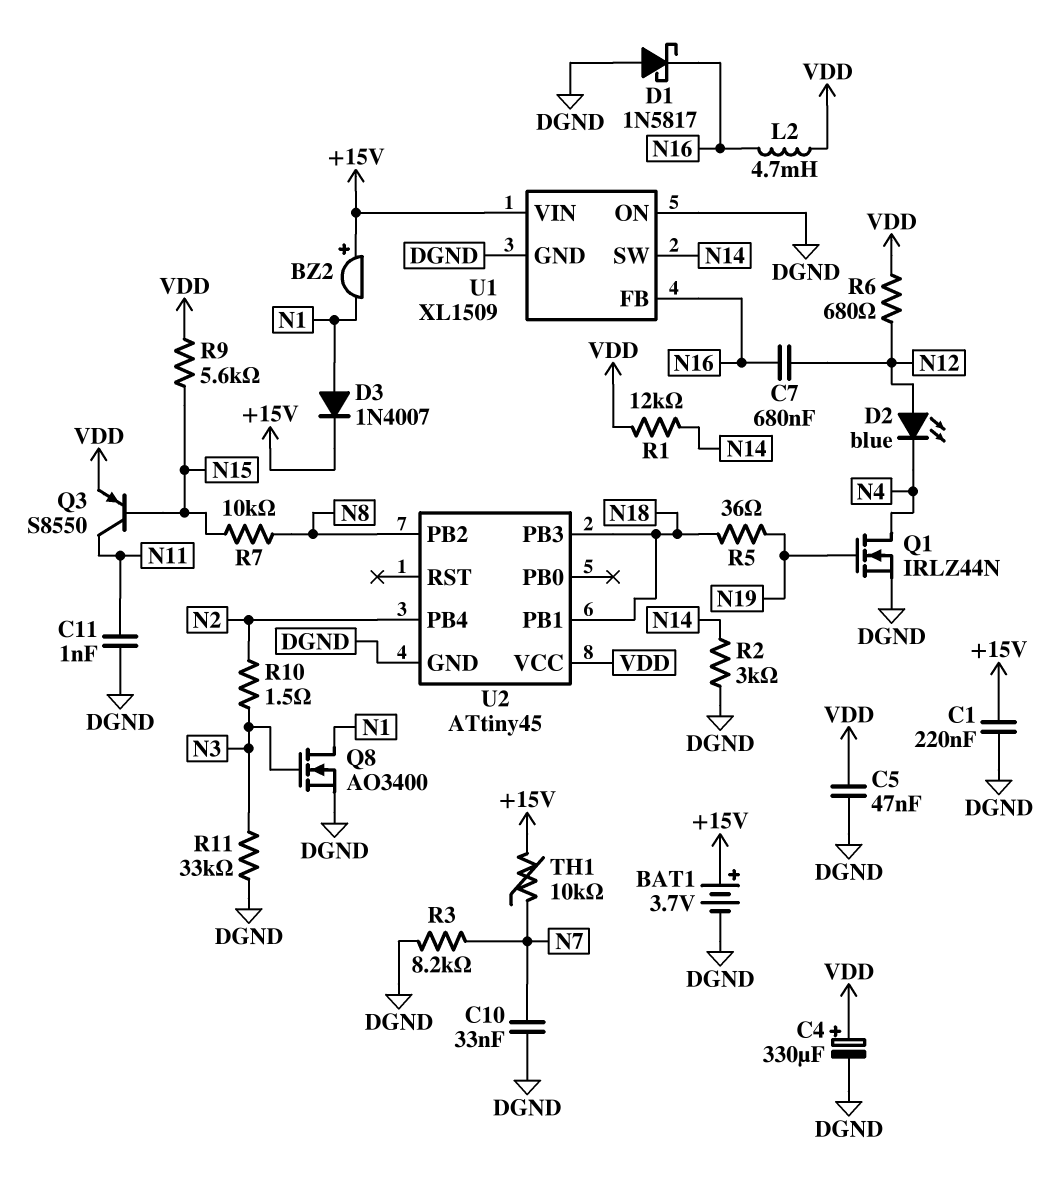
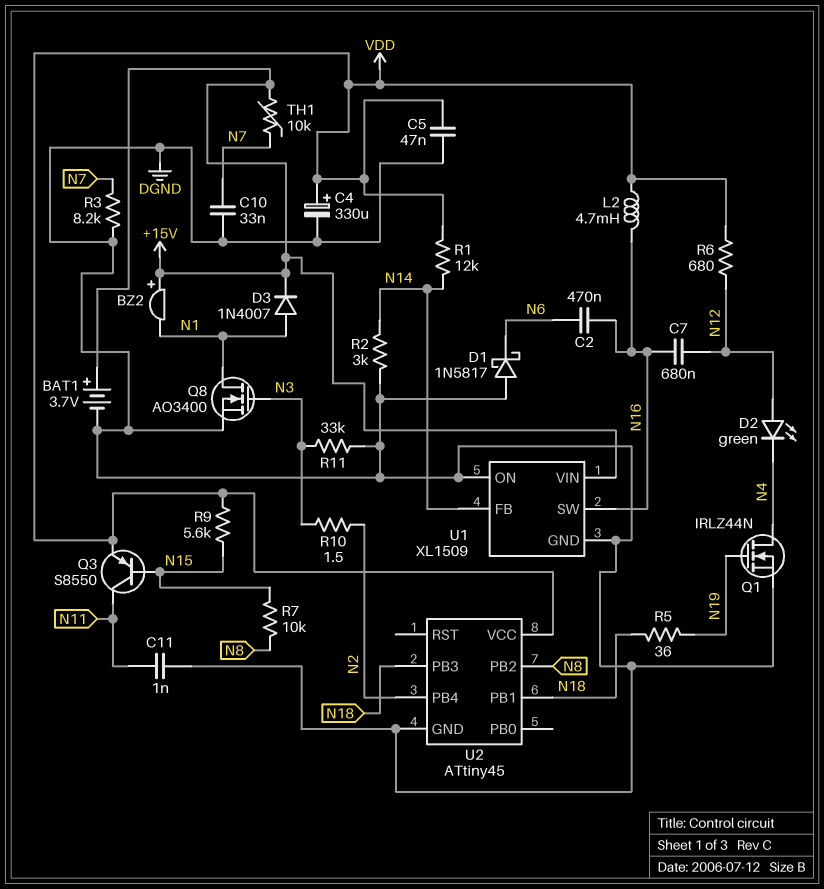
C1: 220nF (+15V, DGND) -> none
C2: none -> 470nF (N6, N16)
D1: schottky 1N5817 (A DGND, K N16) -> schottky 1N5817 (A DGND, K N6)
D2: LED blue (A N12, K N4) -> LED green (A N12, K N4)
U1 pin FB: N16 -> N14
U1 pin SW: N14 -> N16

